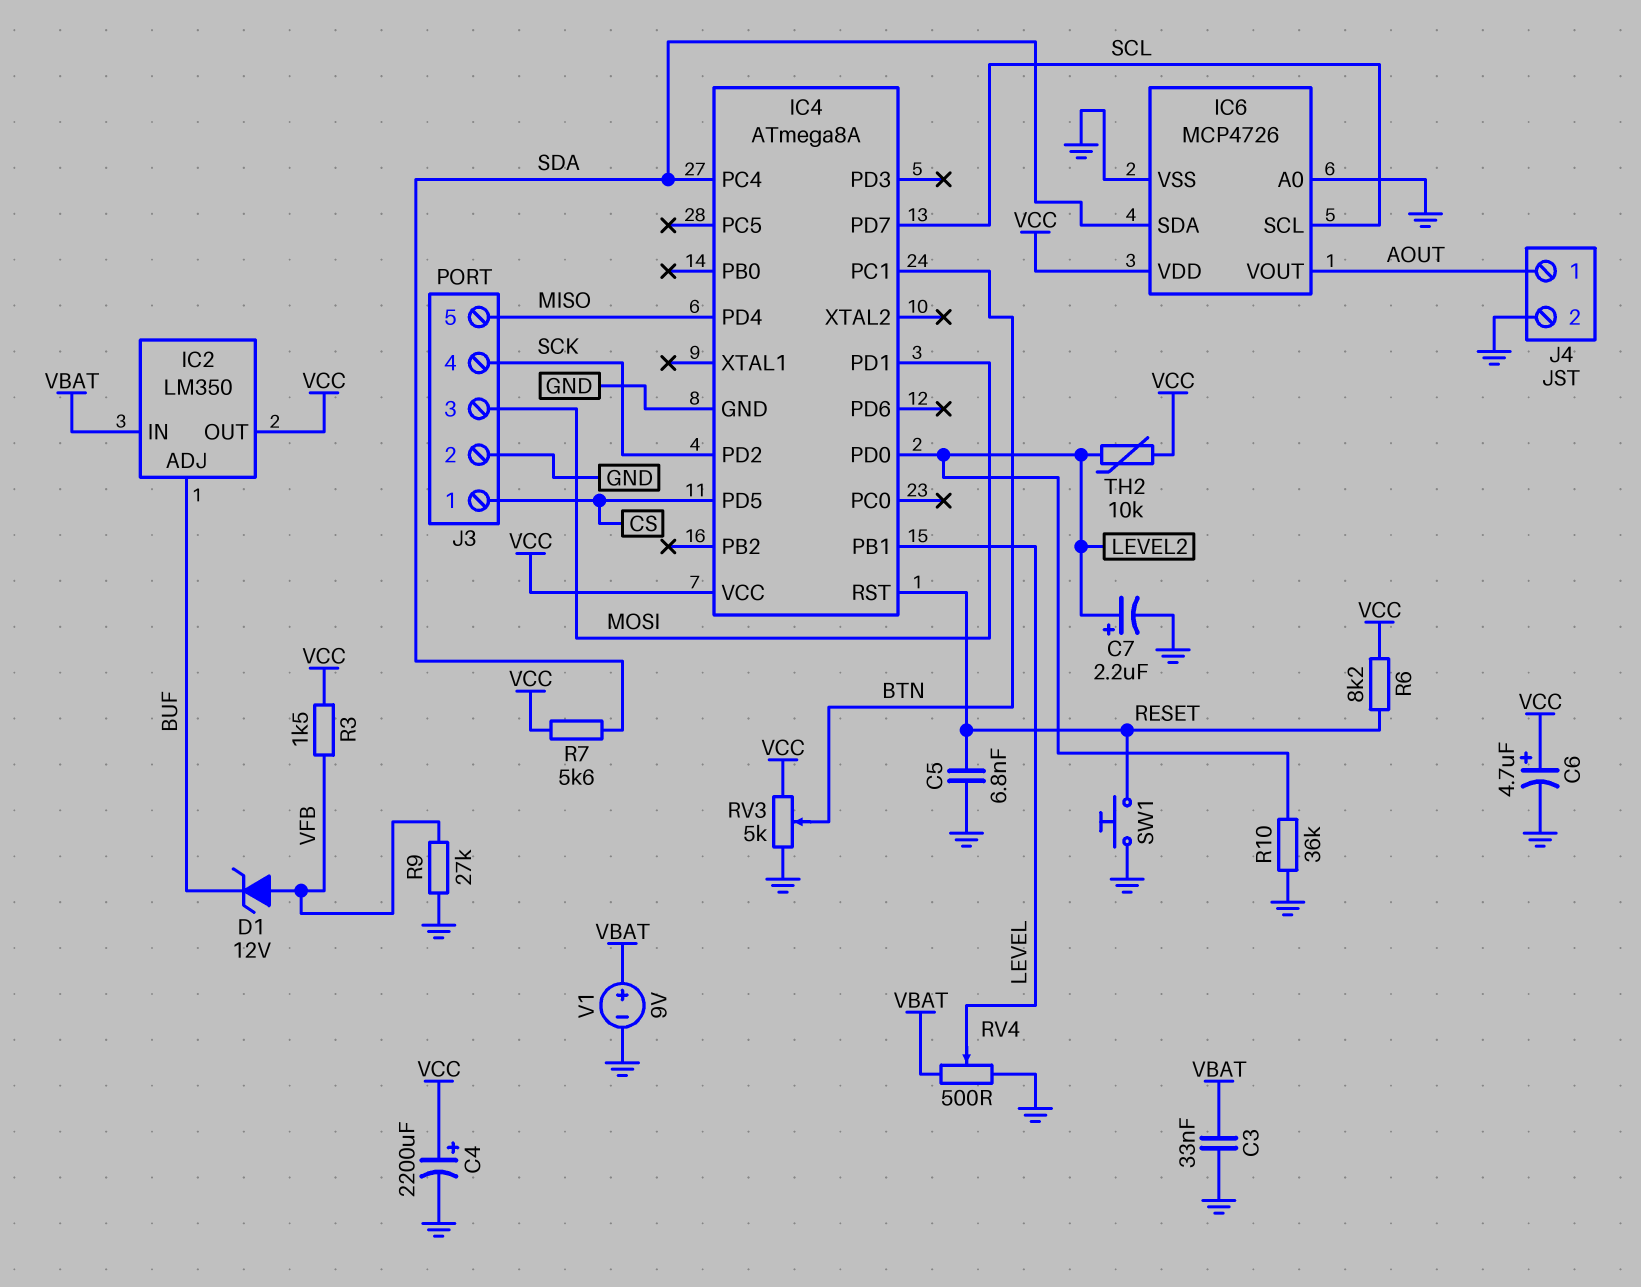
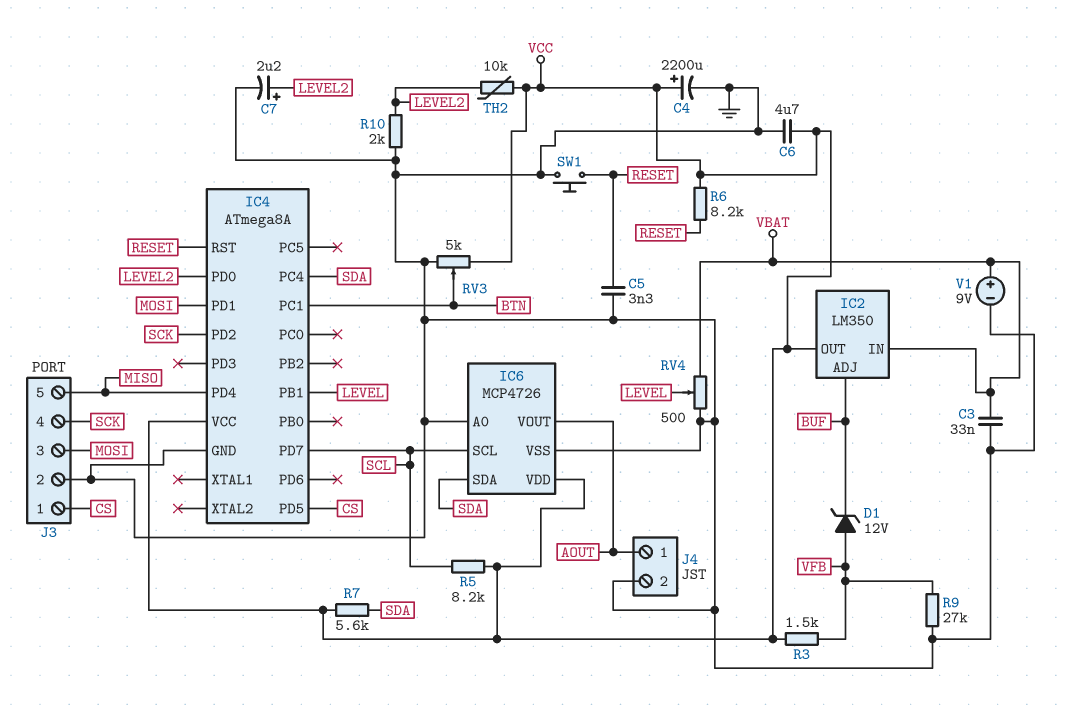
C5: 6.8nF (GND, RESET) -> 3.3nF (GND, RESET)
C6: 4.7uF (plus VCC, minus GND) -> 4.7uF (GND, VCC)
R5: none -> 8.2k (SCL, VCC)
R10: 36k (GND, LEVEL2) -> 2k (GND, LEVEL2)

